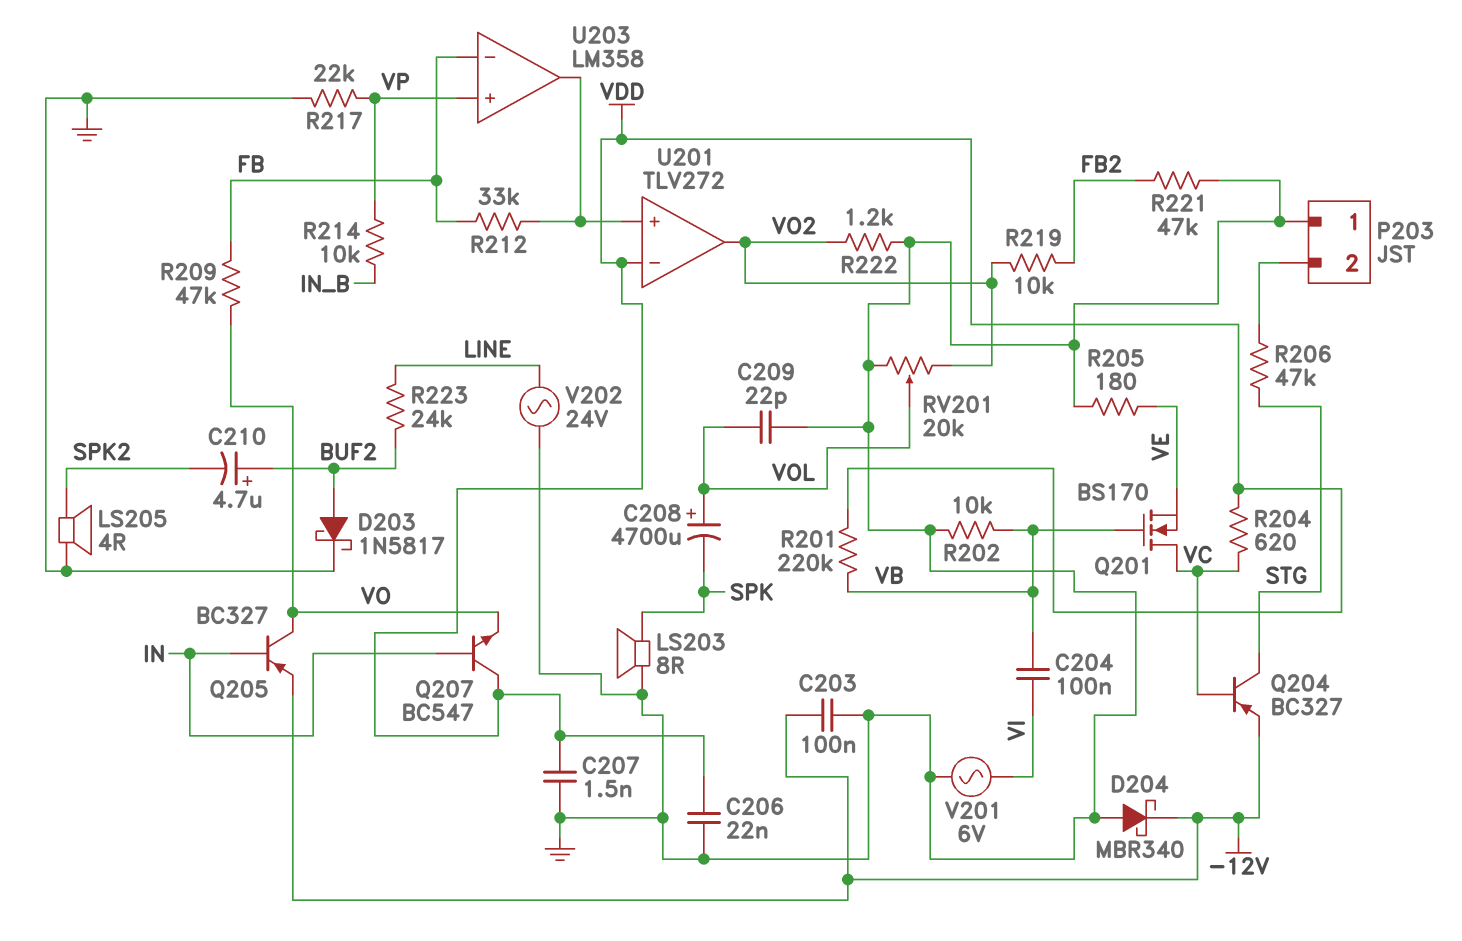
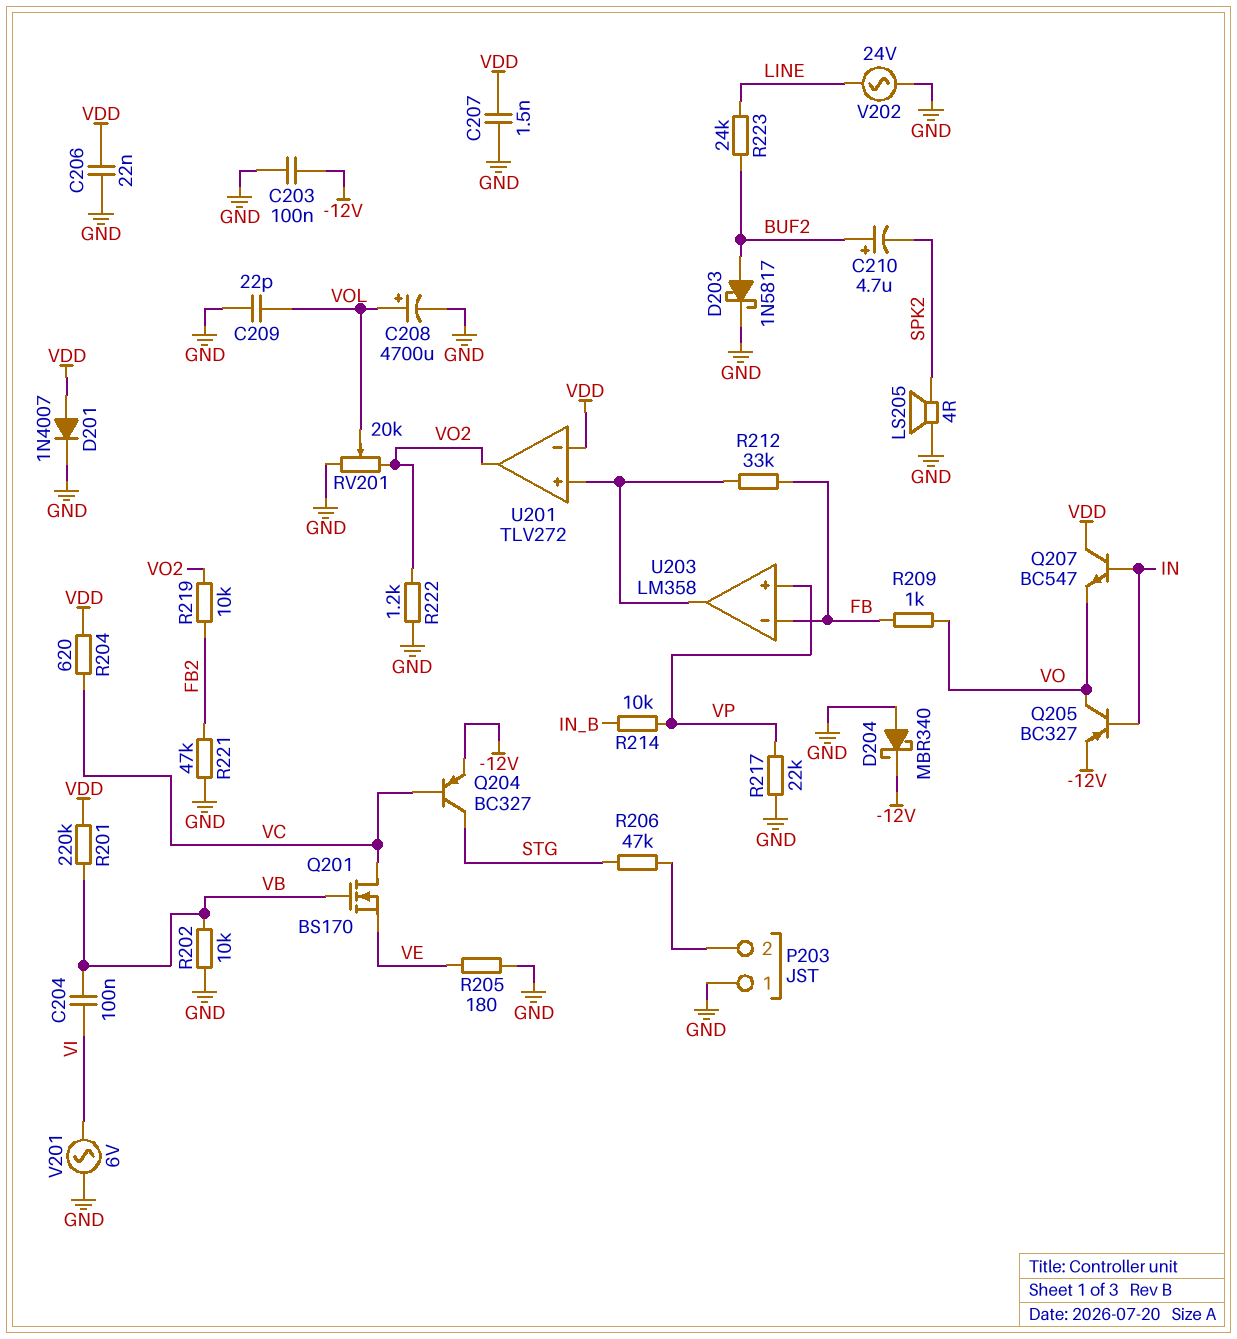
C208: 4700uF (plus VOL, minus SPK) -> 4700uF (plus VOL, minus GND)
D201: none -> diode 1N4007 (A VDD, K GND)
LS203: speaker 8R (GND, SPK) -> none
R209: 47k (FB, VO) -> 1k (FB, VO)

